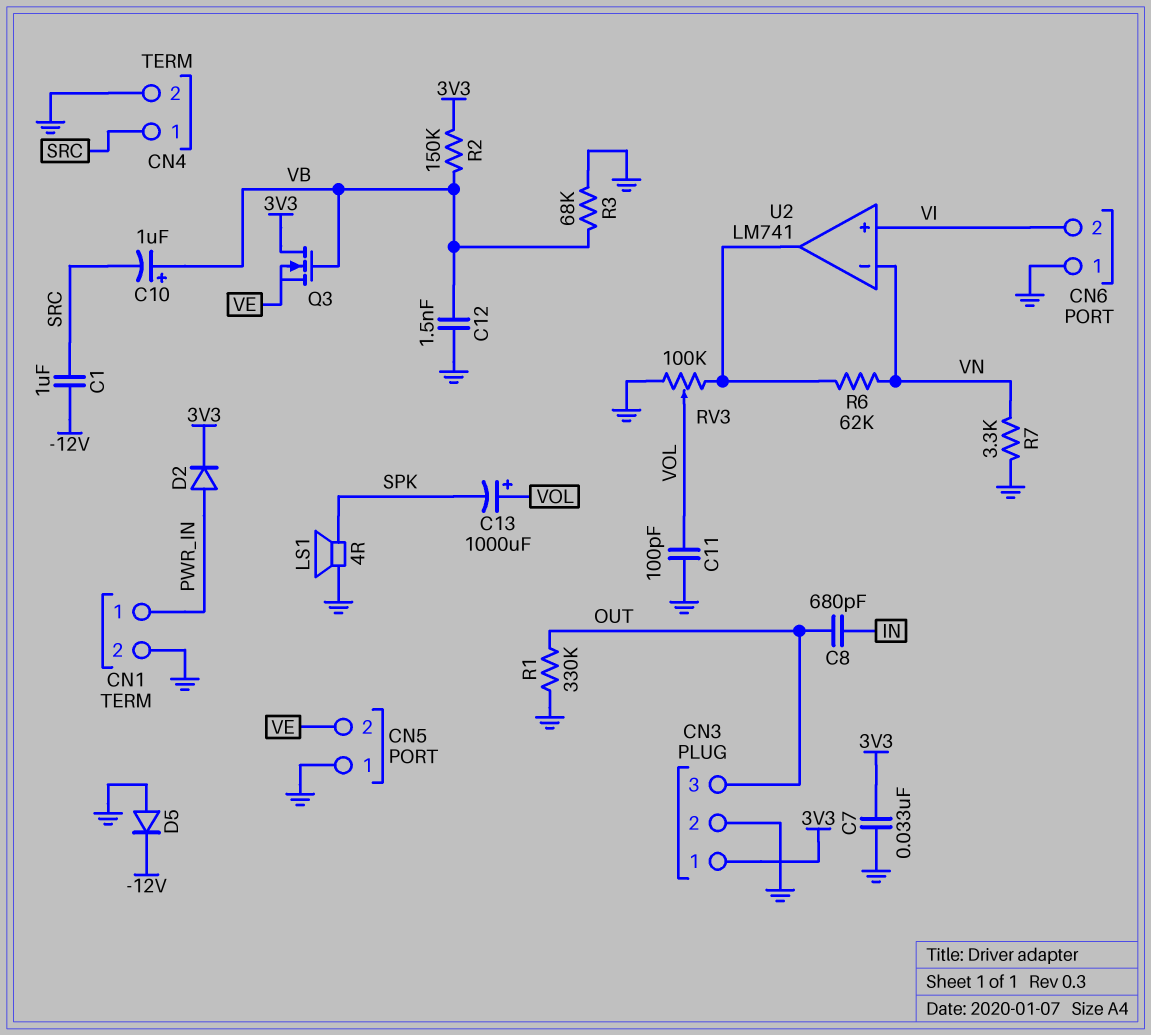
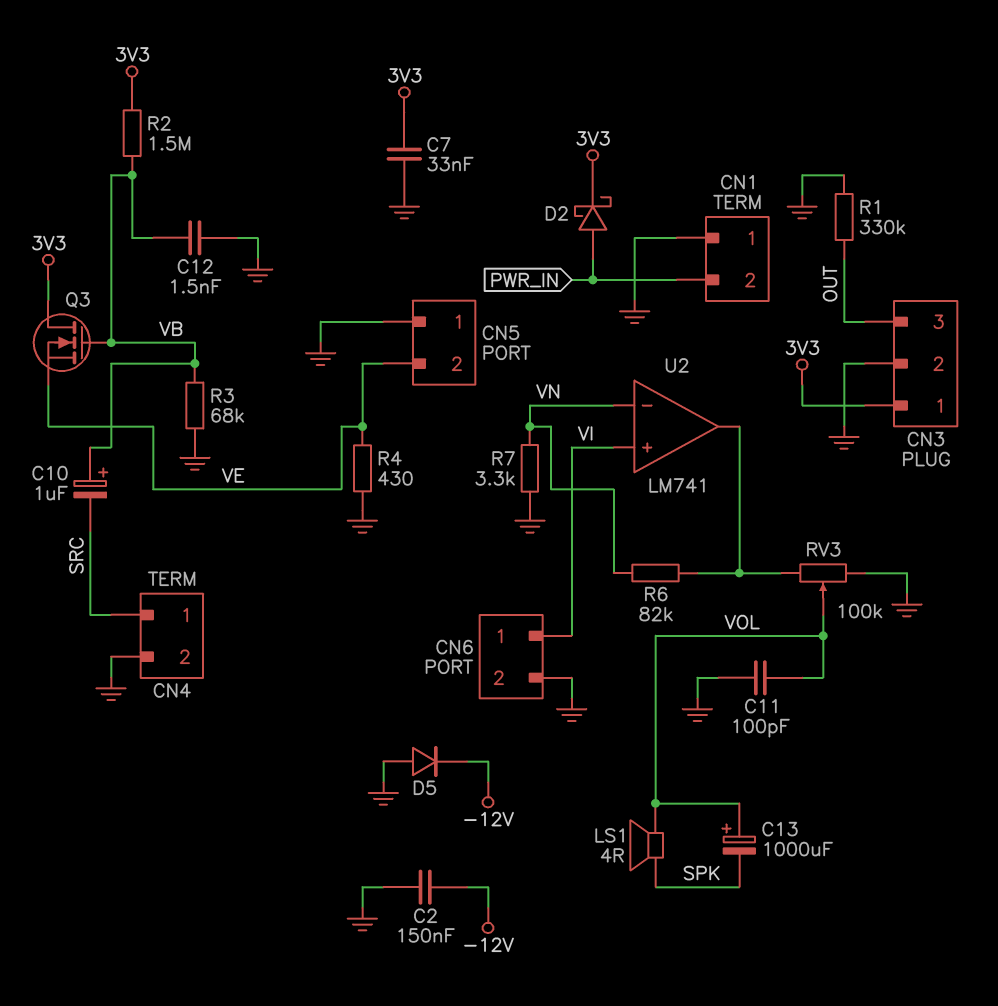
C1: 1uF (-12V, SRC) -> none
C2: none -> 150nF (-12V, GND)
C8: 680pF (IN, OUT) -> none
CN1 pin 1: PWR_IN -> GND
CN1 pin 2: GND -> PWR_IN
CN6 pin 1: GND -> VI
CN6 pin 2: VI -> GND
D2: diode (A PWR_IN, K 3V3) -> schottky (A PWR_IN, K 3V3)
LS1: speaker 4R (GND, SPK) -> speaker 4R (SPK, VOL)
R2: 150k (3V3, VB) -> 1.5M (3V3, VB)
R4: none -> 430 (GND, VE)
R6: 62k (U2/out, VN) -> 82k (U2/out, VN)

